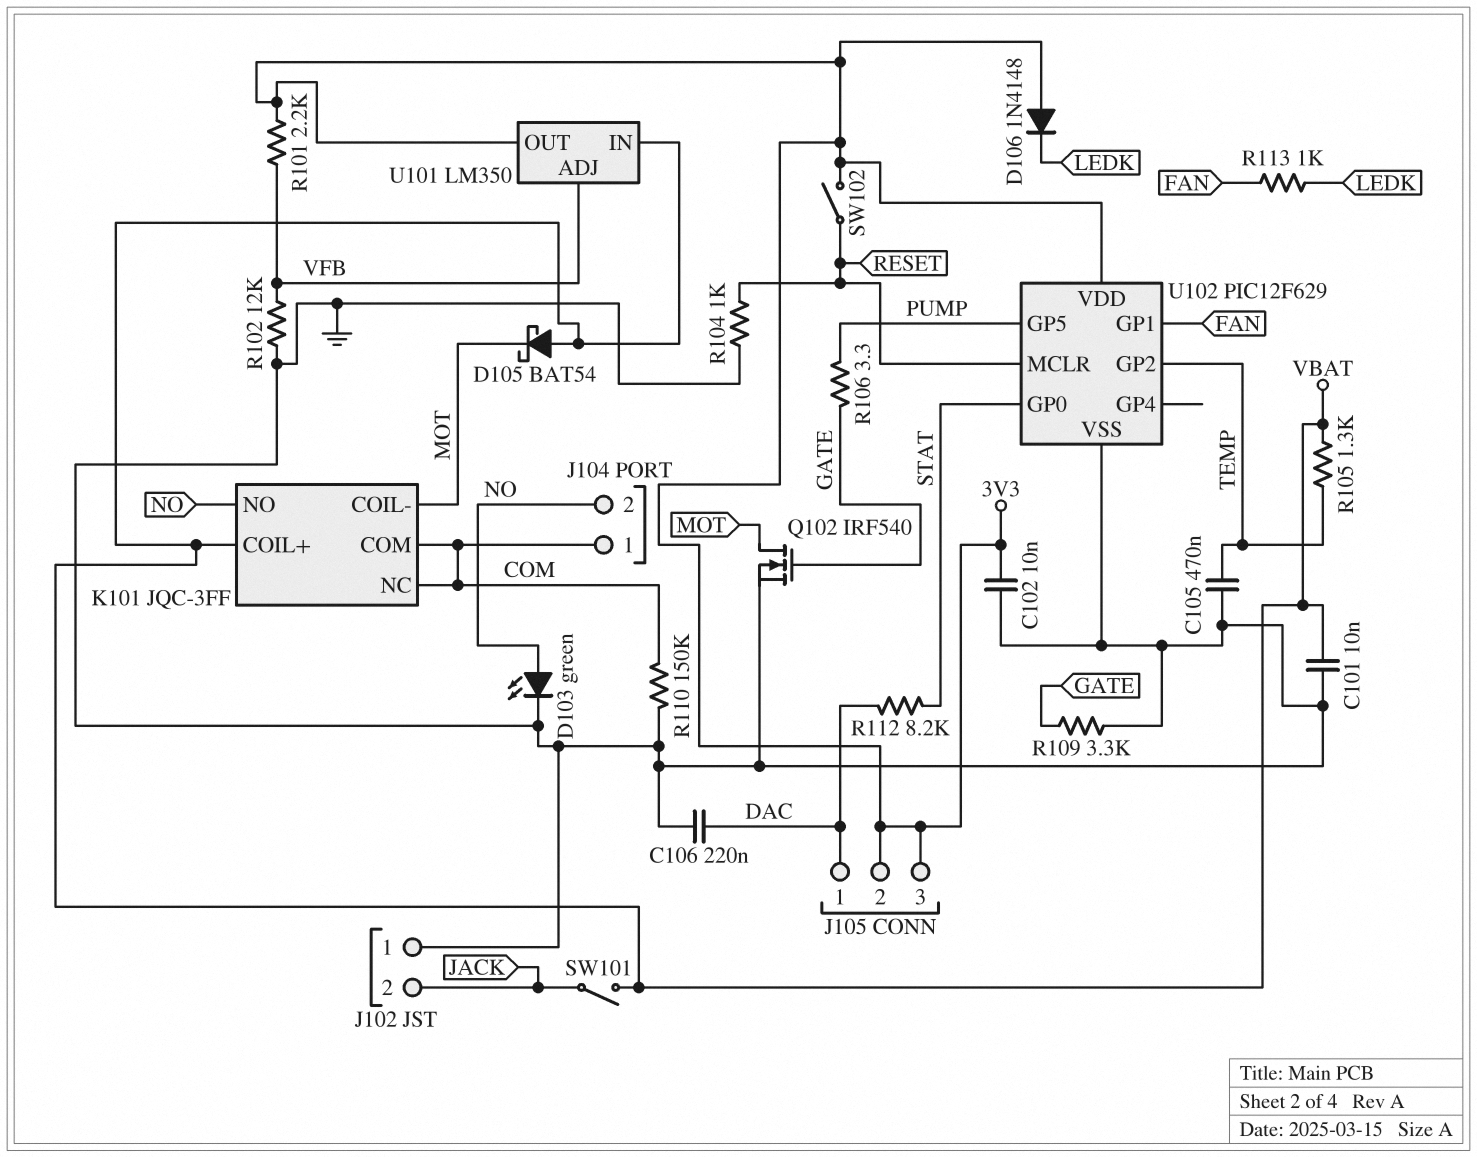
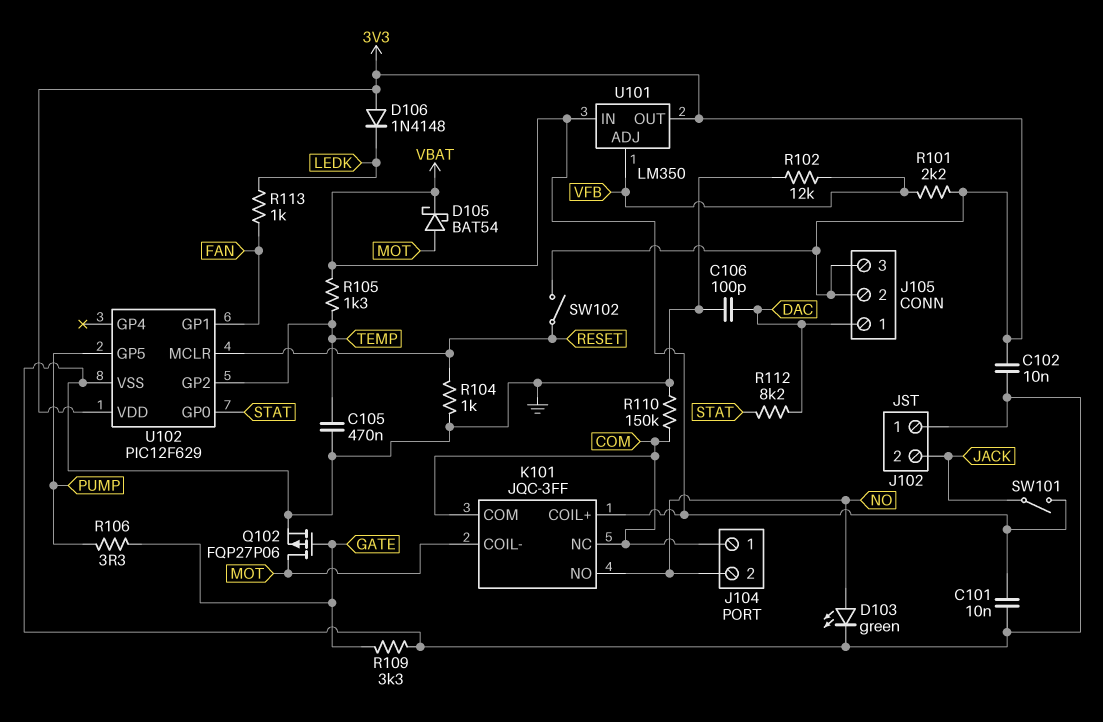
C106: 220nF (DAC, GND) -> 100pF (DAC, GND)
D105: schottky BAT54 (A VBAT, K MOT) -> schottky BAT54 (A MOT, K VBAT)
Q102: NMOS IRF540 (G GATE, D MOT, S GND) -> PMOS FQP27P06 (G GATE, D MOT, S GND)

